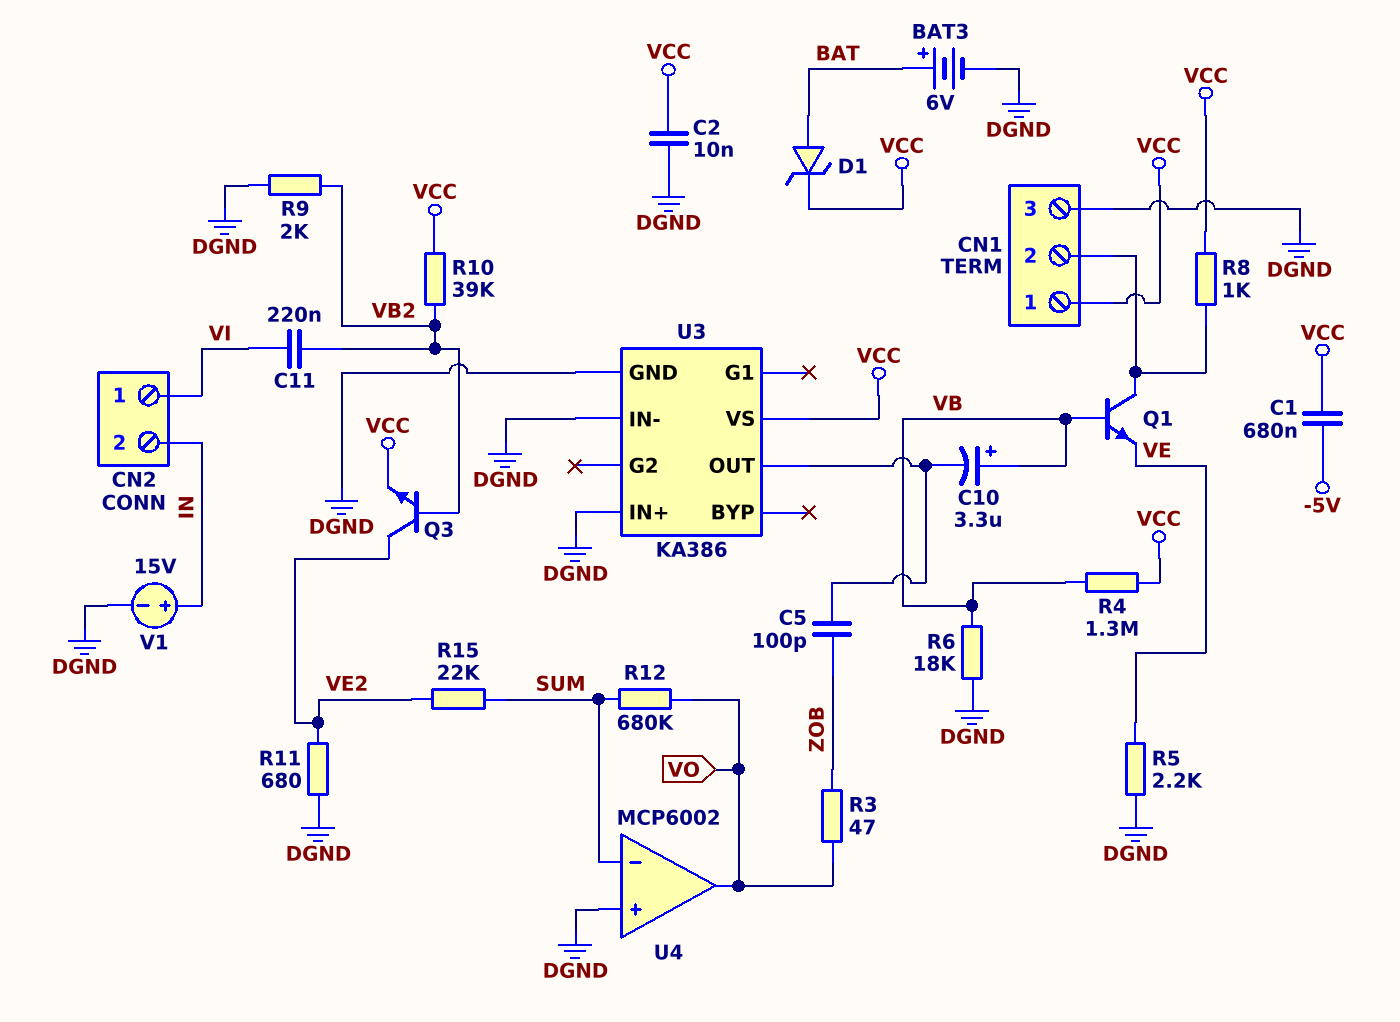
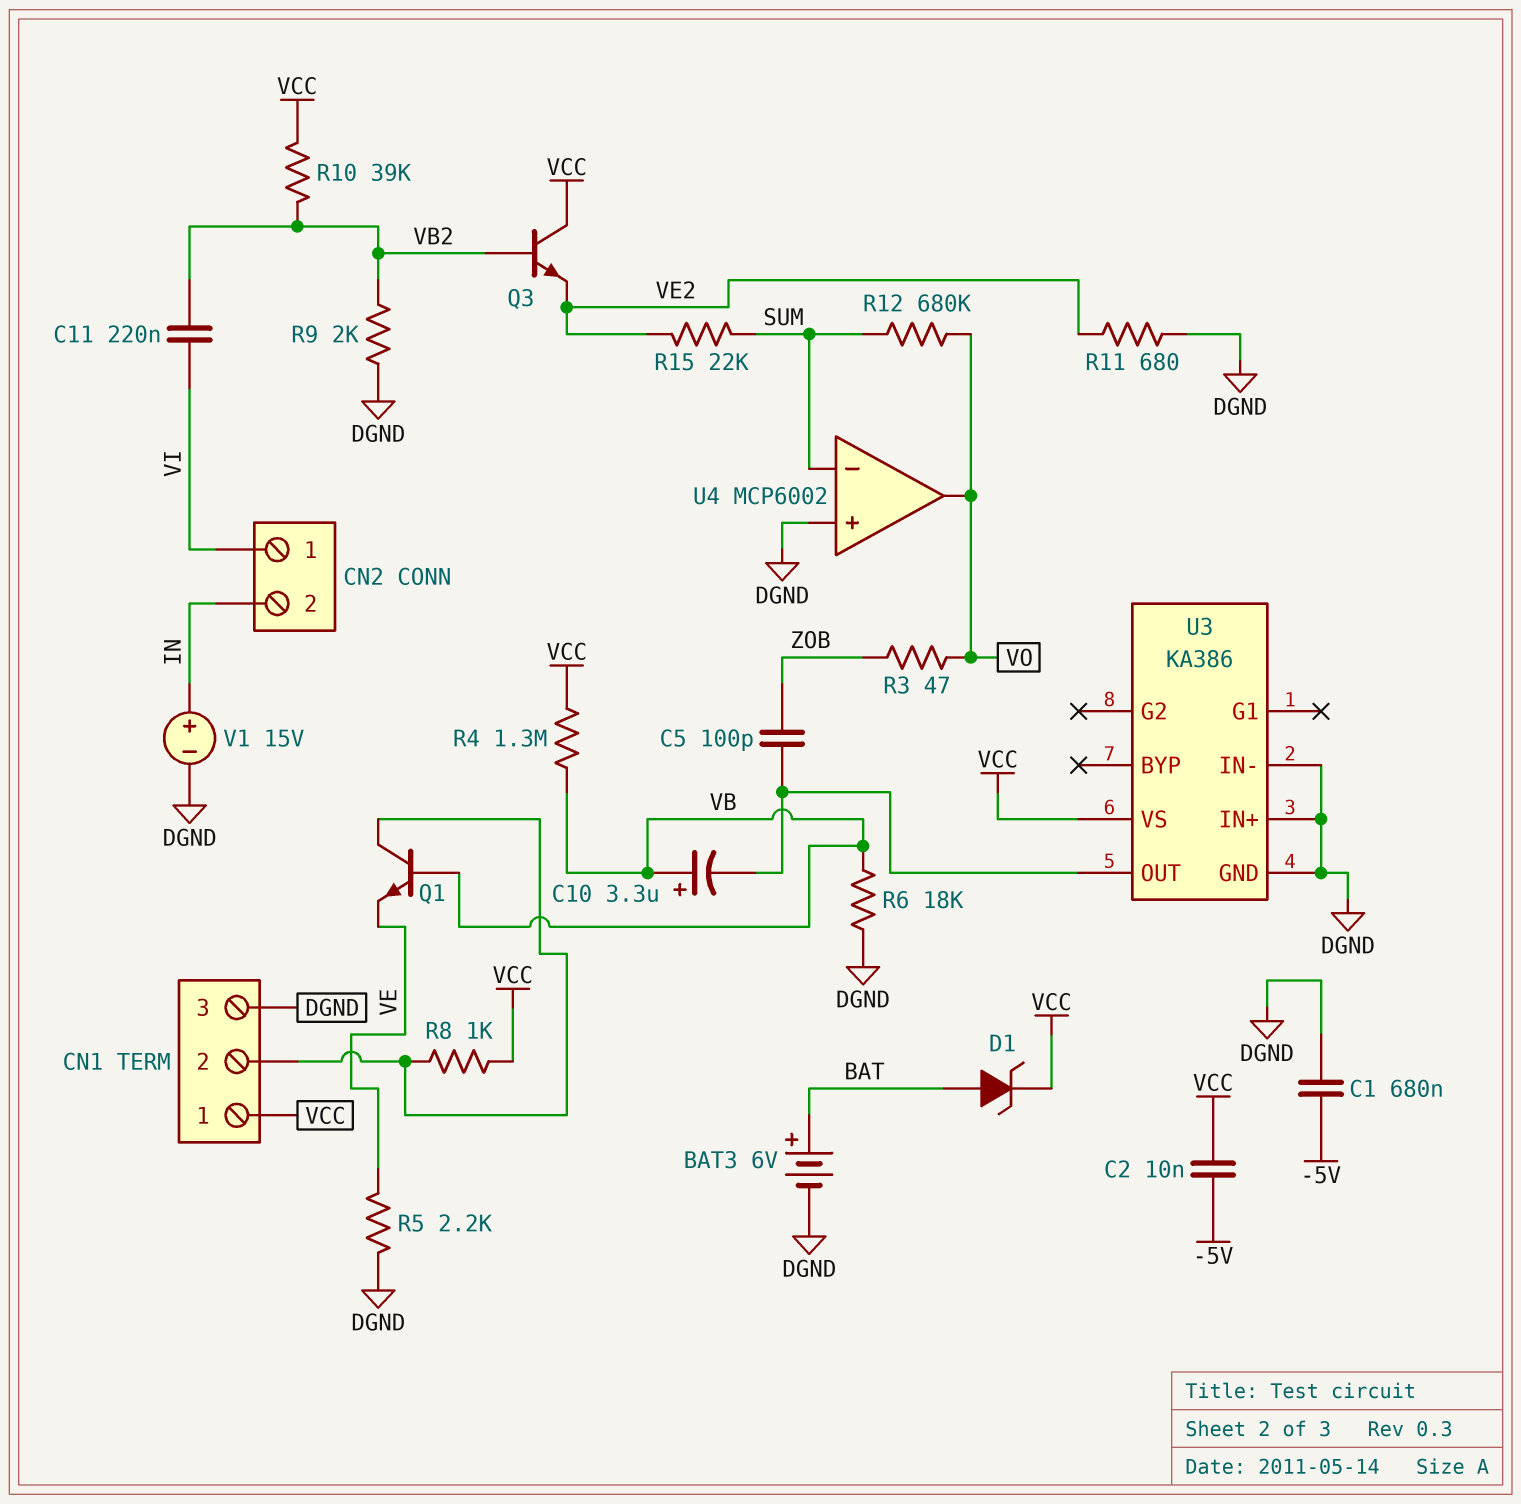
C1: 680nF (-5V, VCC) -> 680nF (-5V, DGND)
C2: 10nF (DGND, VCC) -> 10nF (-5V, VCC)
Q3: NPN (B VB2, C VE2, E VCC) -> NPN (B VB2, C VCC, E VE2)

